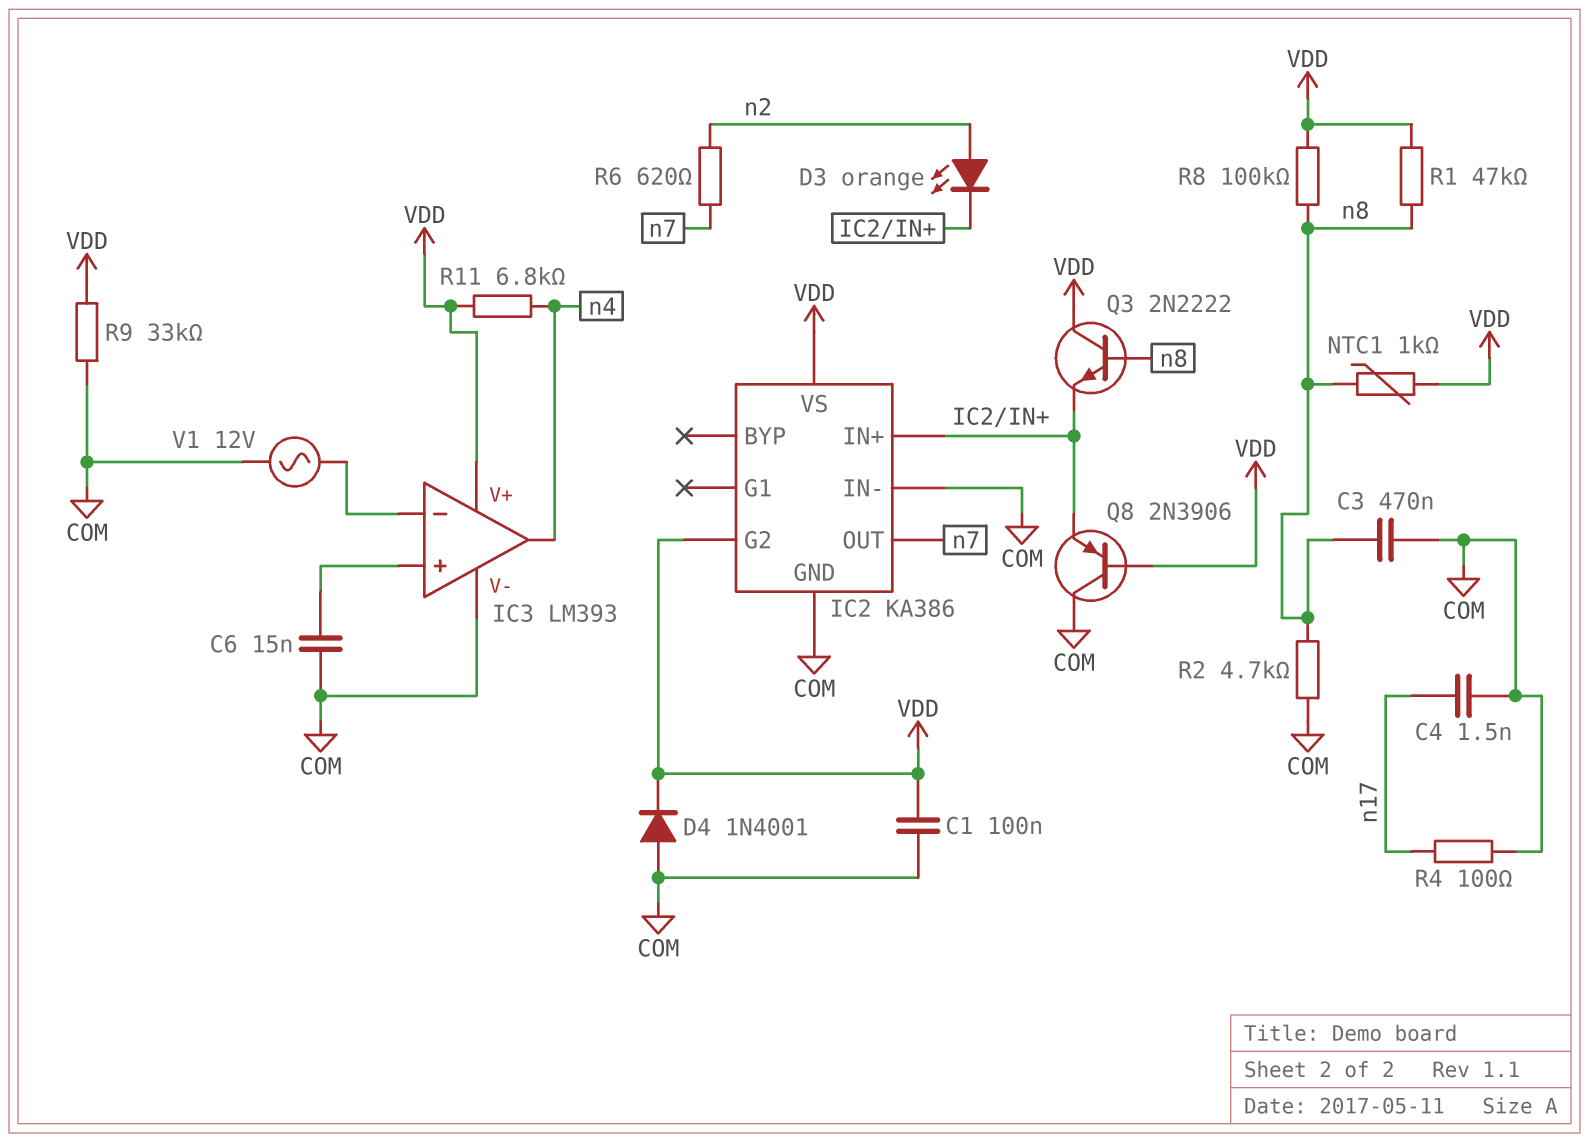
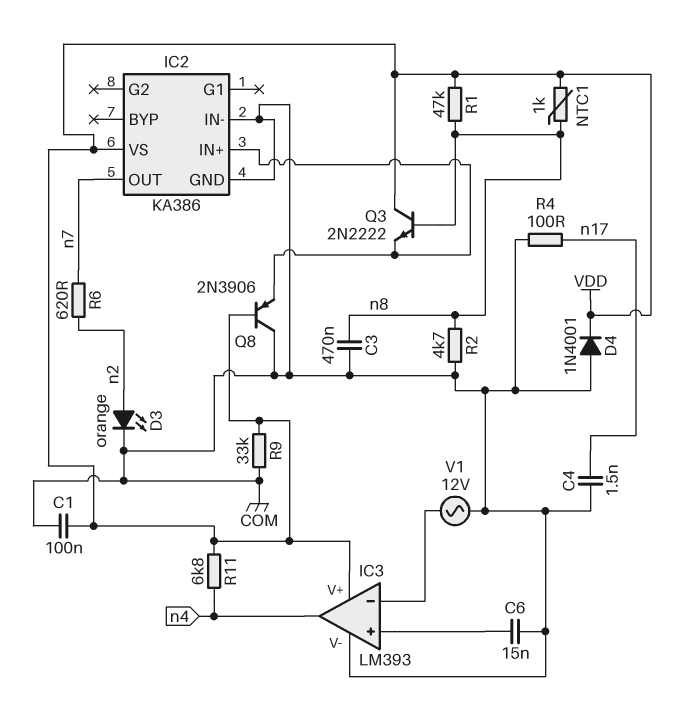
D3: LED orange (A n2, K IC2/IN+) -> LED orange (A n2, K COM)
IC2 pin G2: VDD -> none
R8: 100k (VDD, n8) -> none

